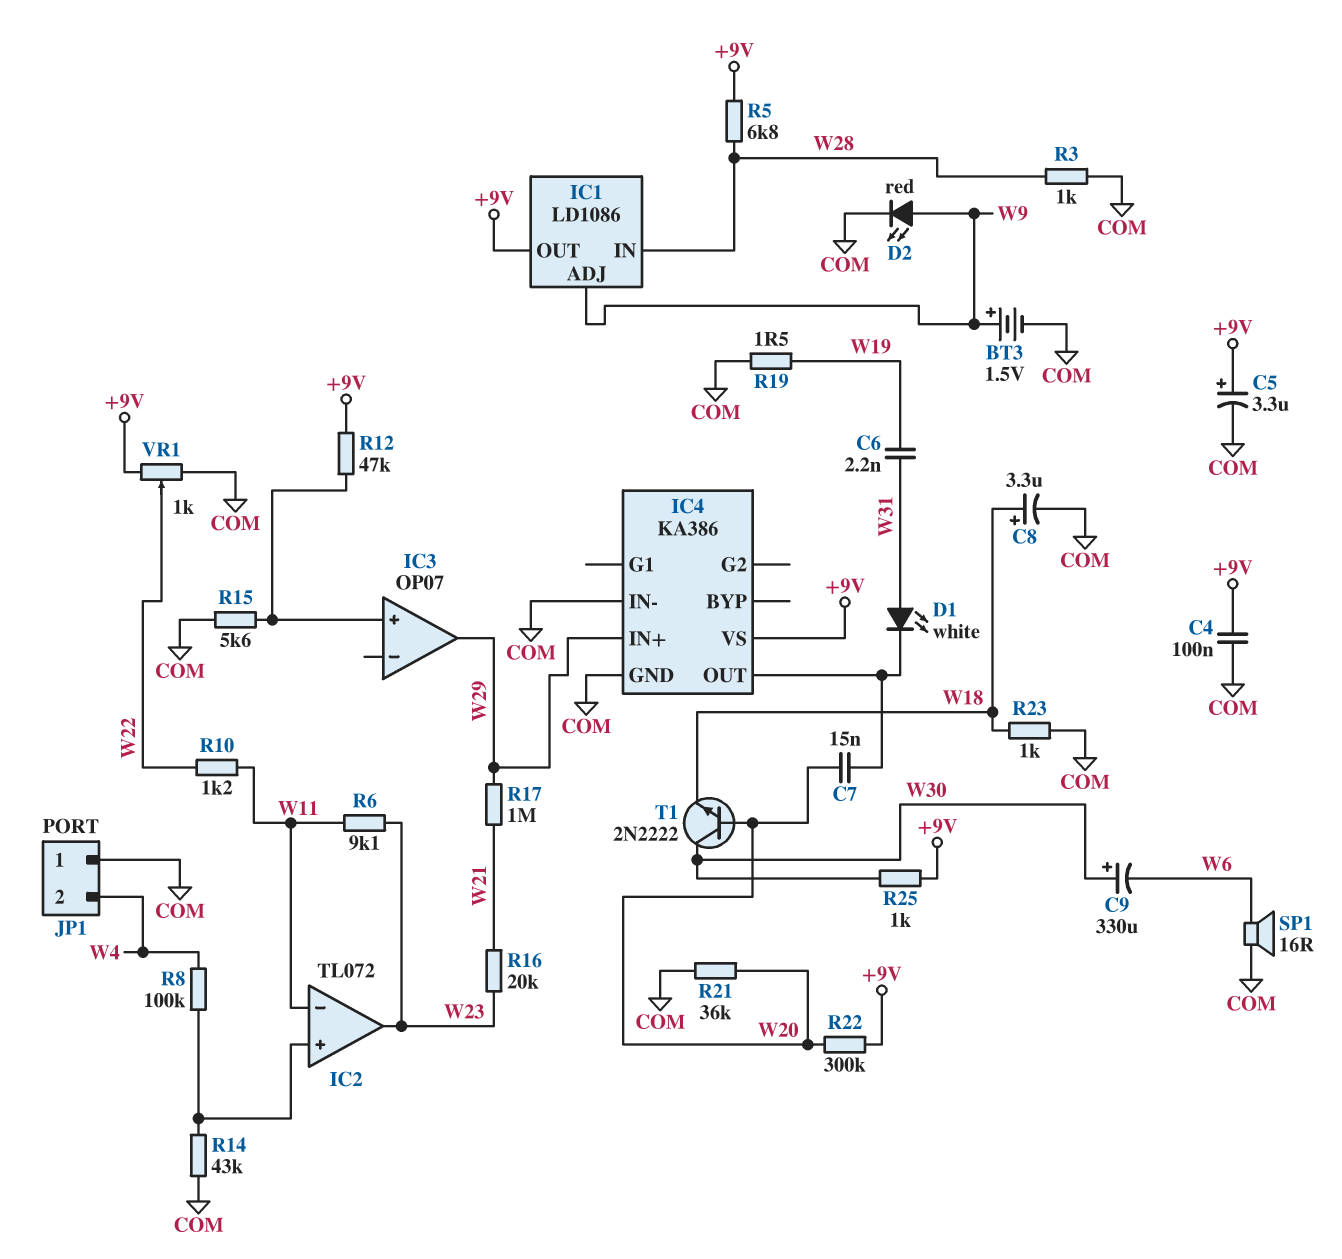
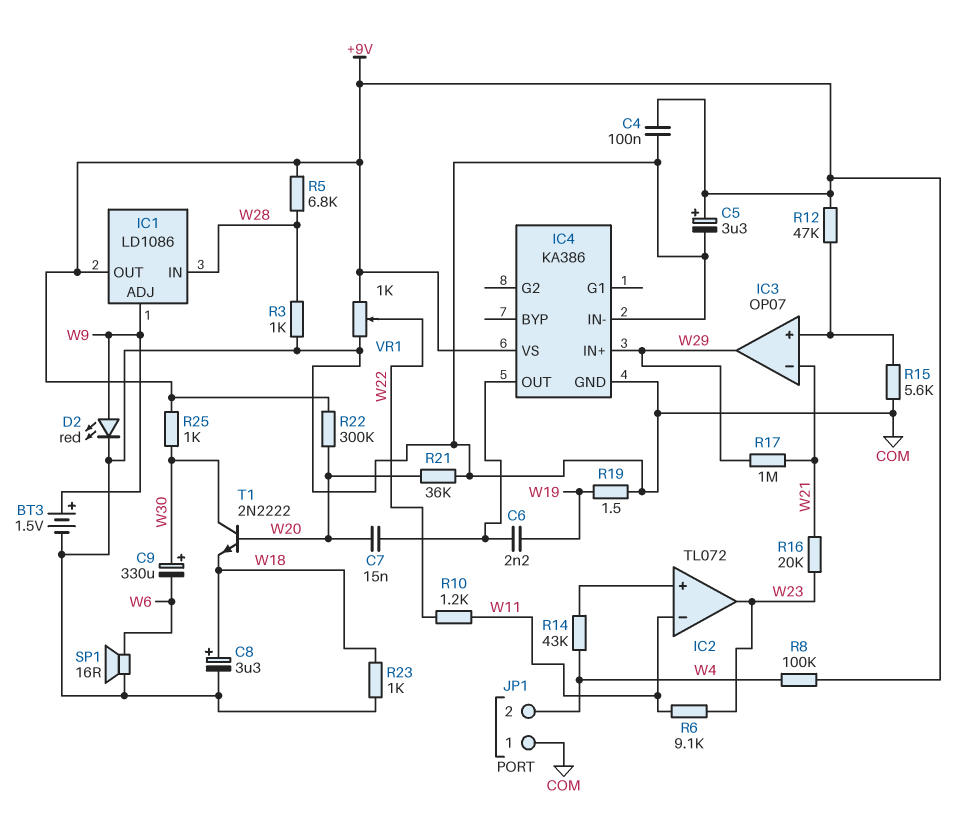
C6: 2.2nF (W19, W31) -> 2.2nF (IC4/OUT, W19)
D1: LED white (A W31, K IC4/OUT) -> none
IC3 pin in-: none -> W21
R8: 100k (IC2/in+, W4) -> 100k (+9V, W4)
R14: 43k (COM, IC2/in+) -> 43k (IC2/in+, W4)

